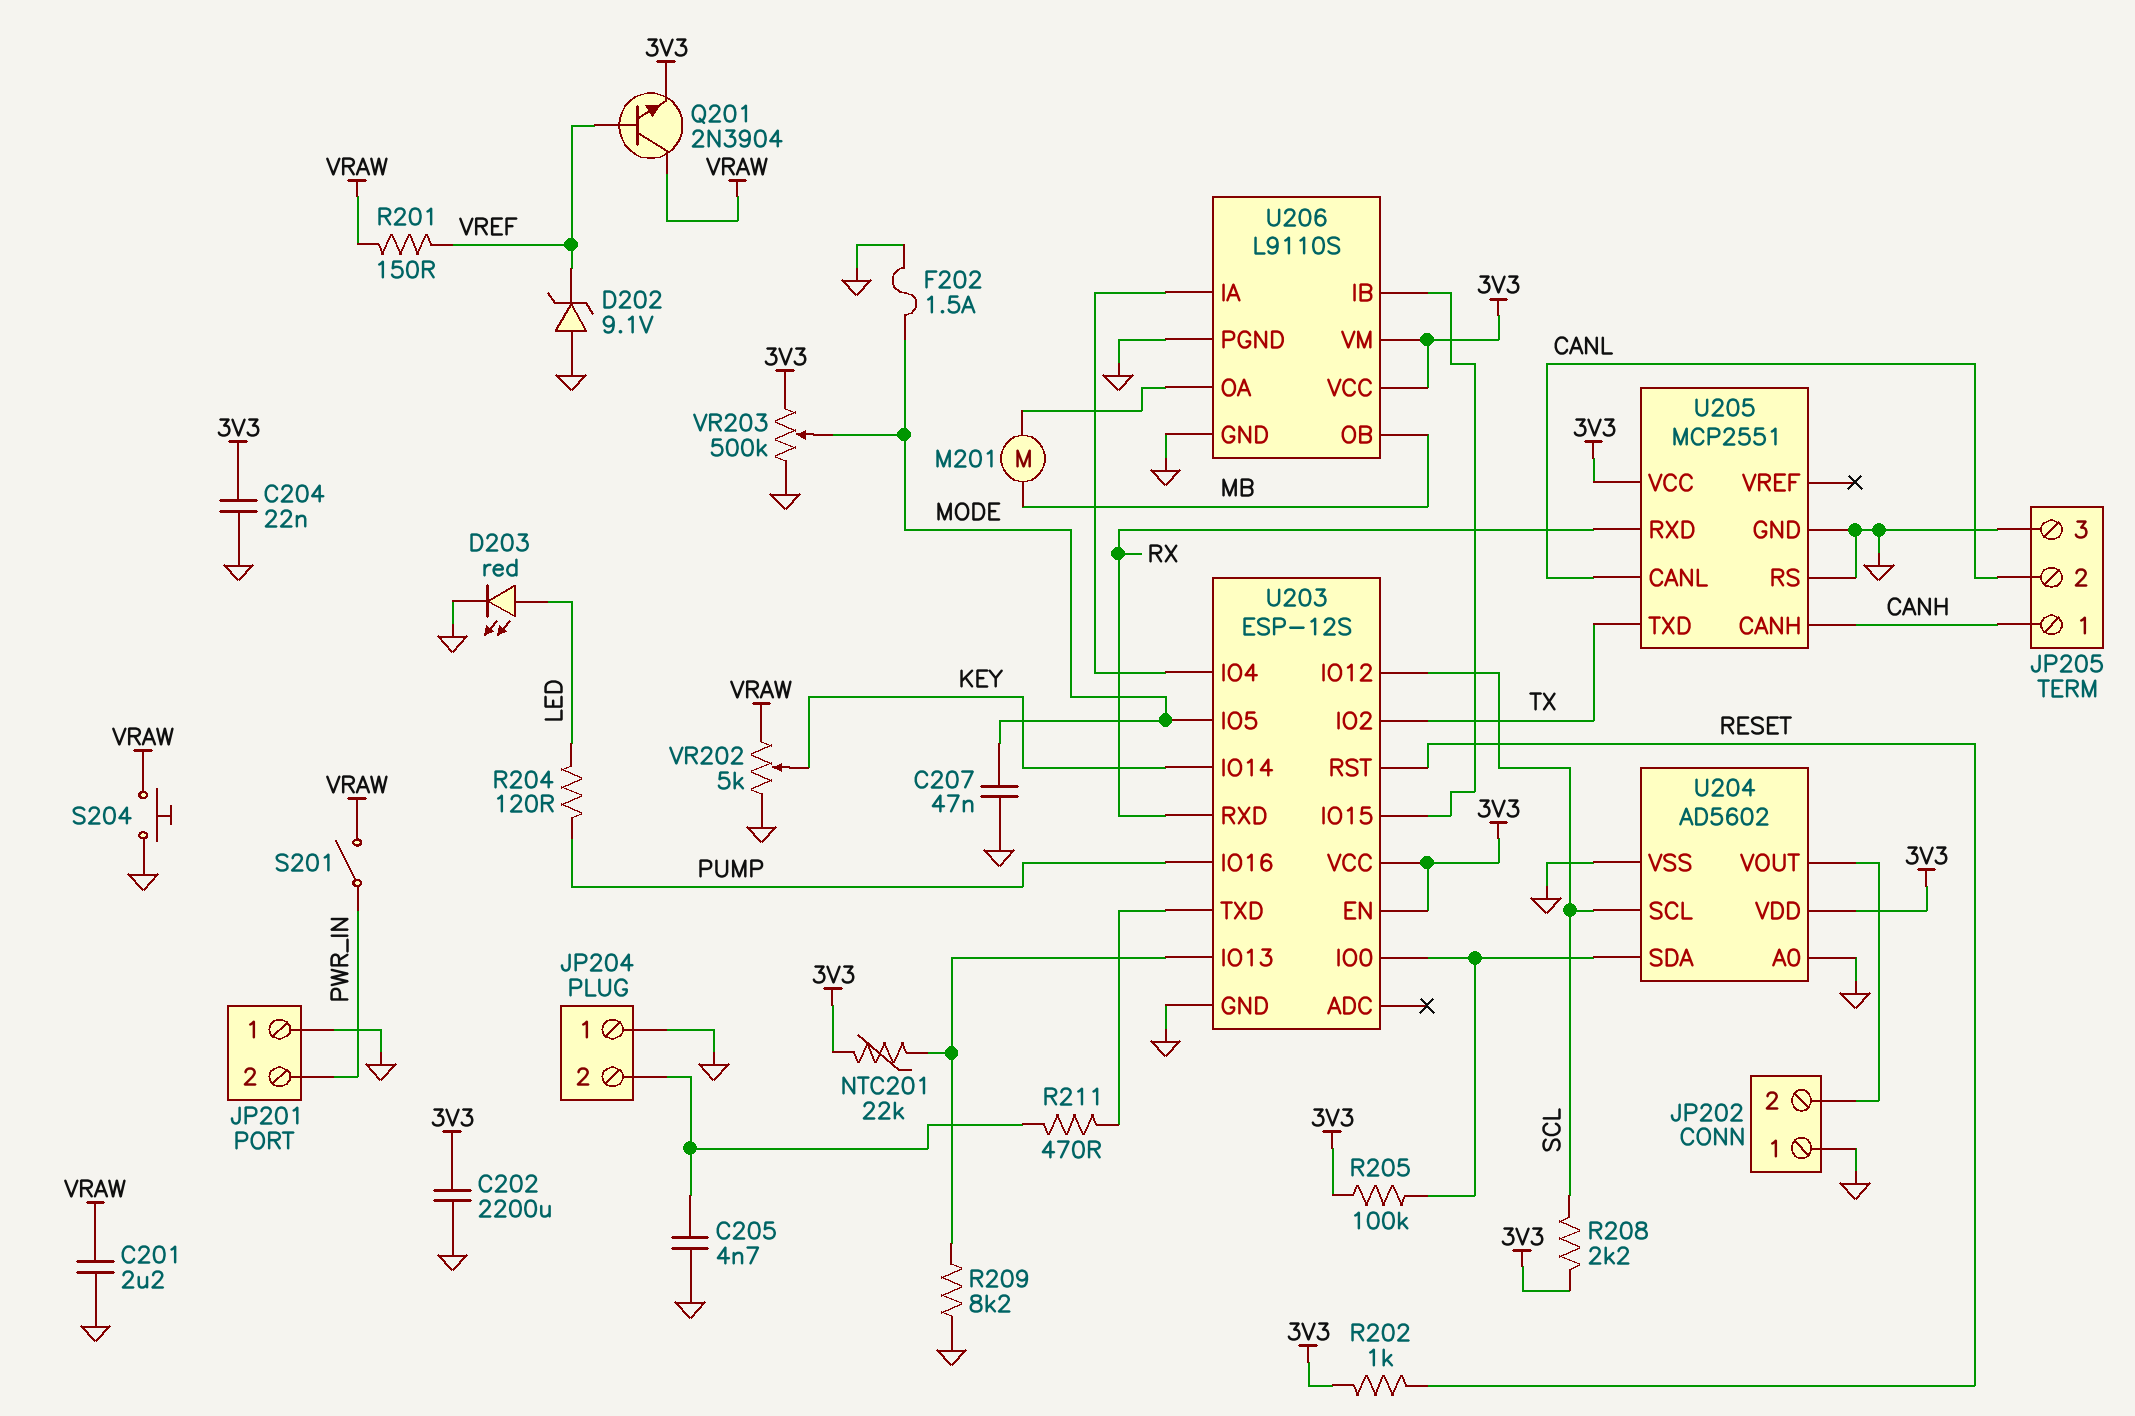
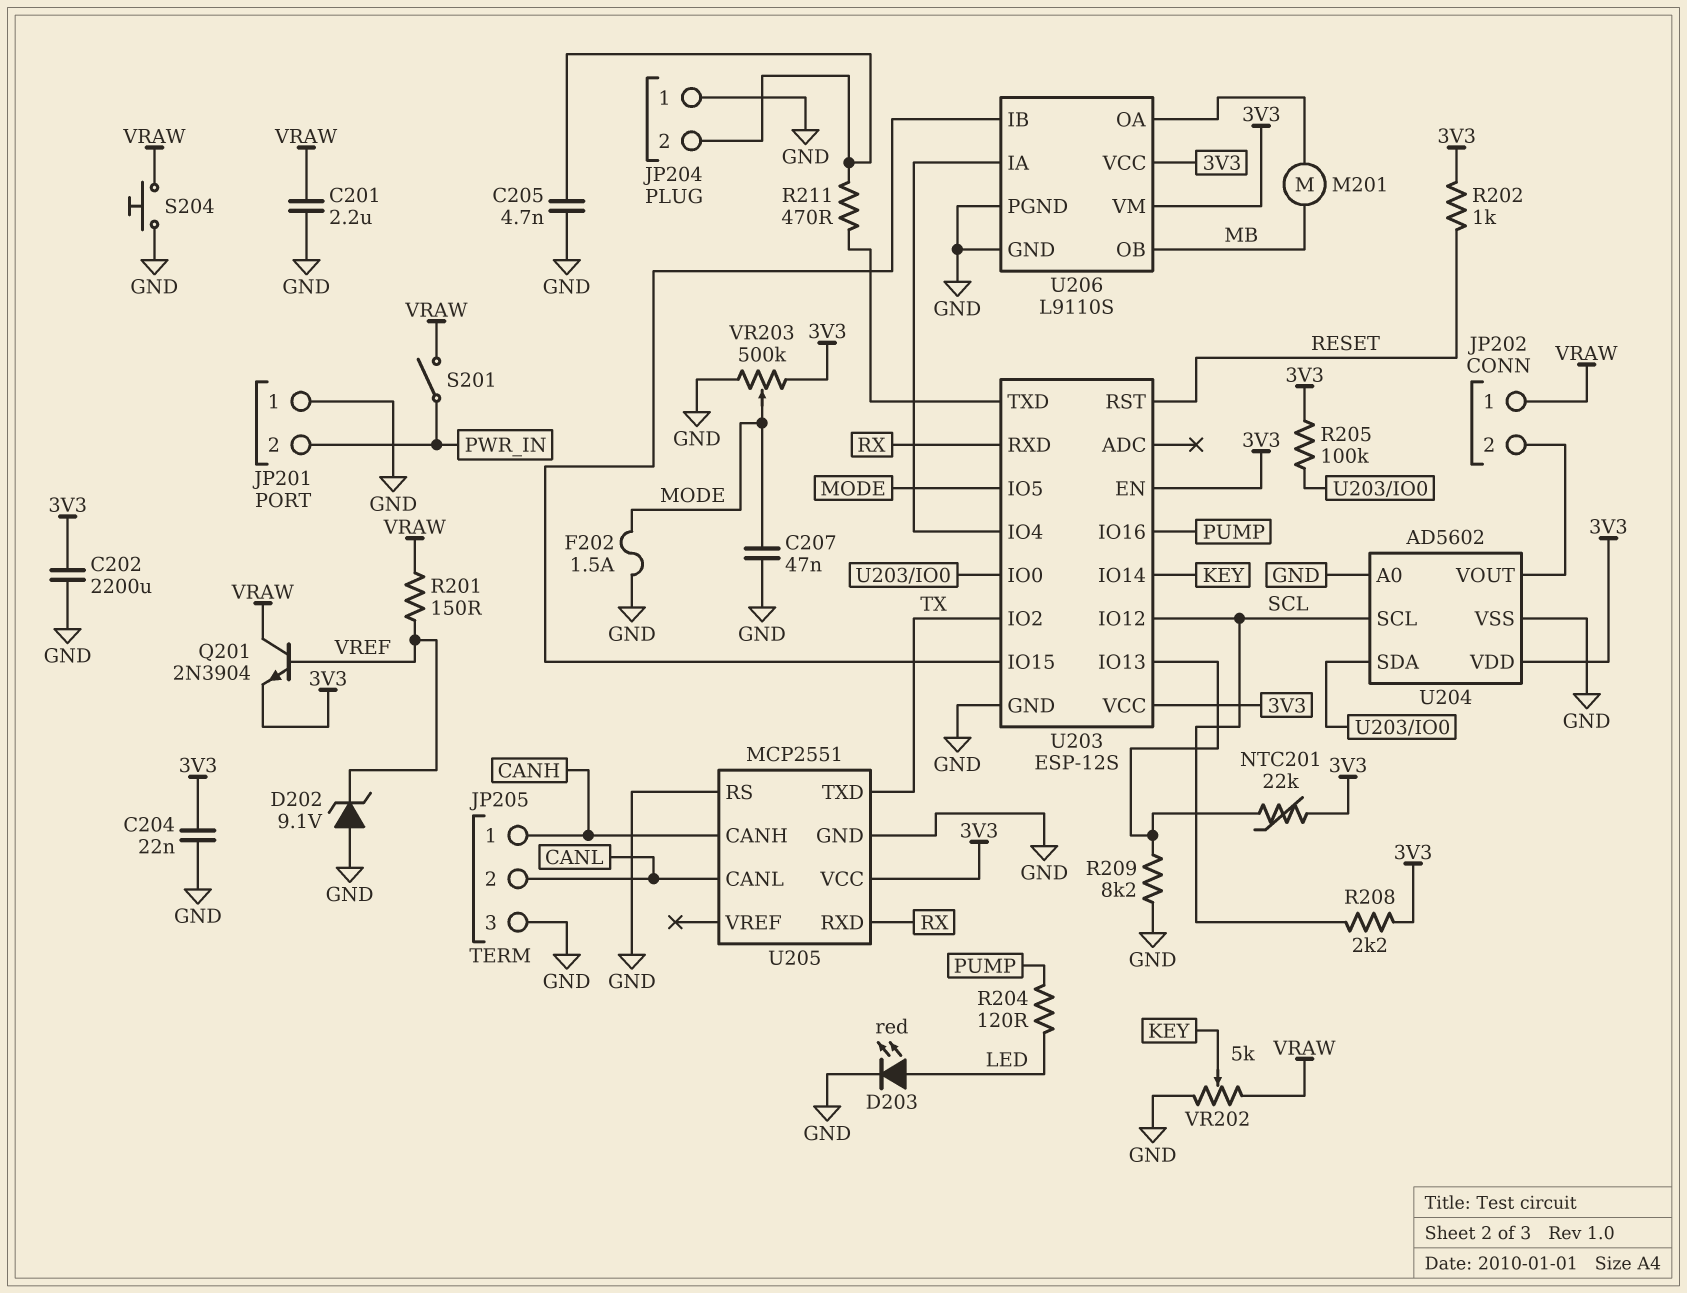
JP202 pin 1: GND -> VRAW

